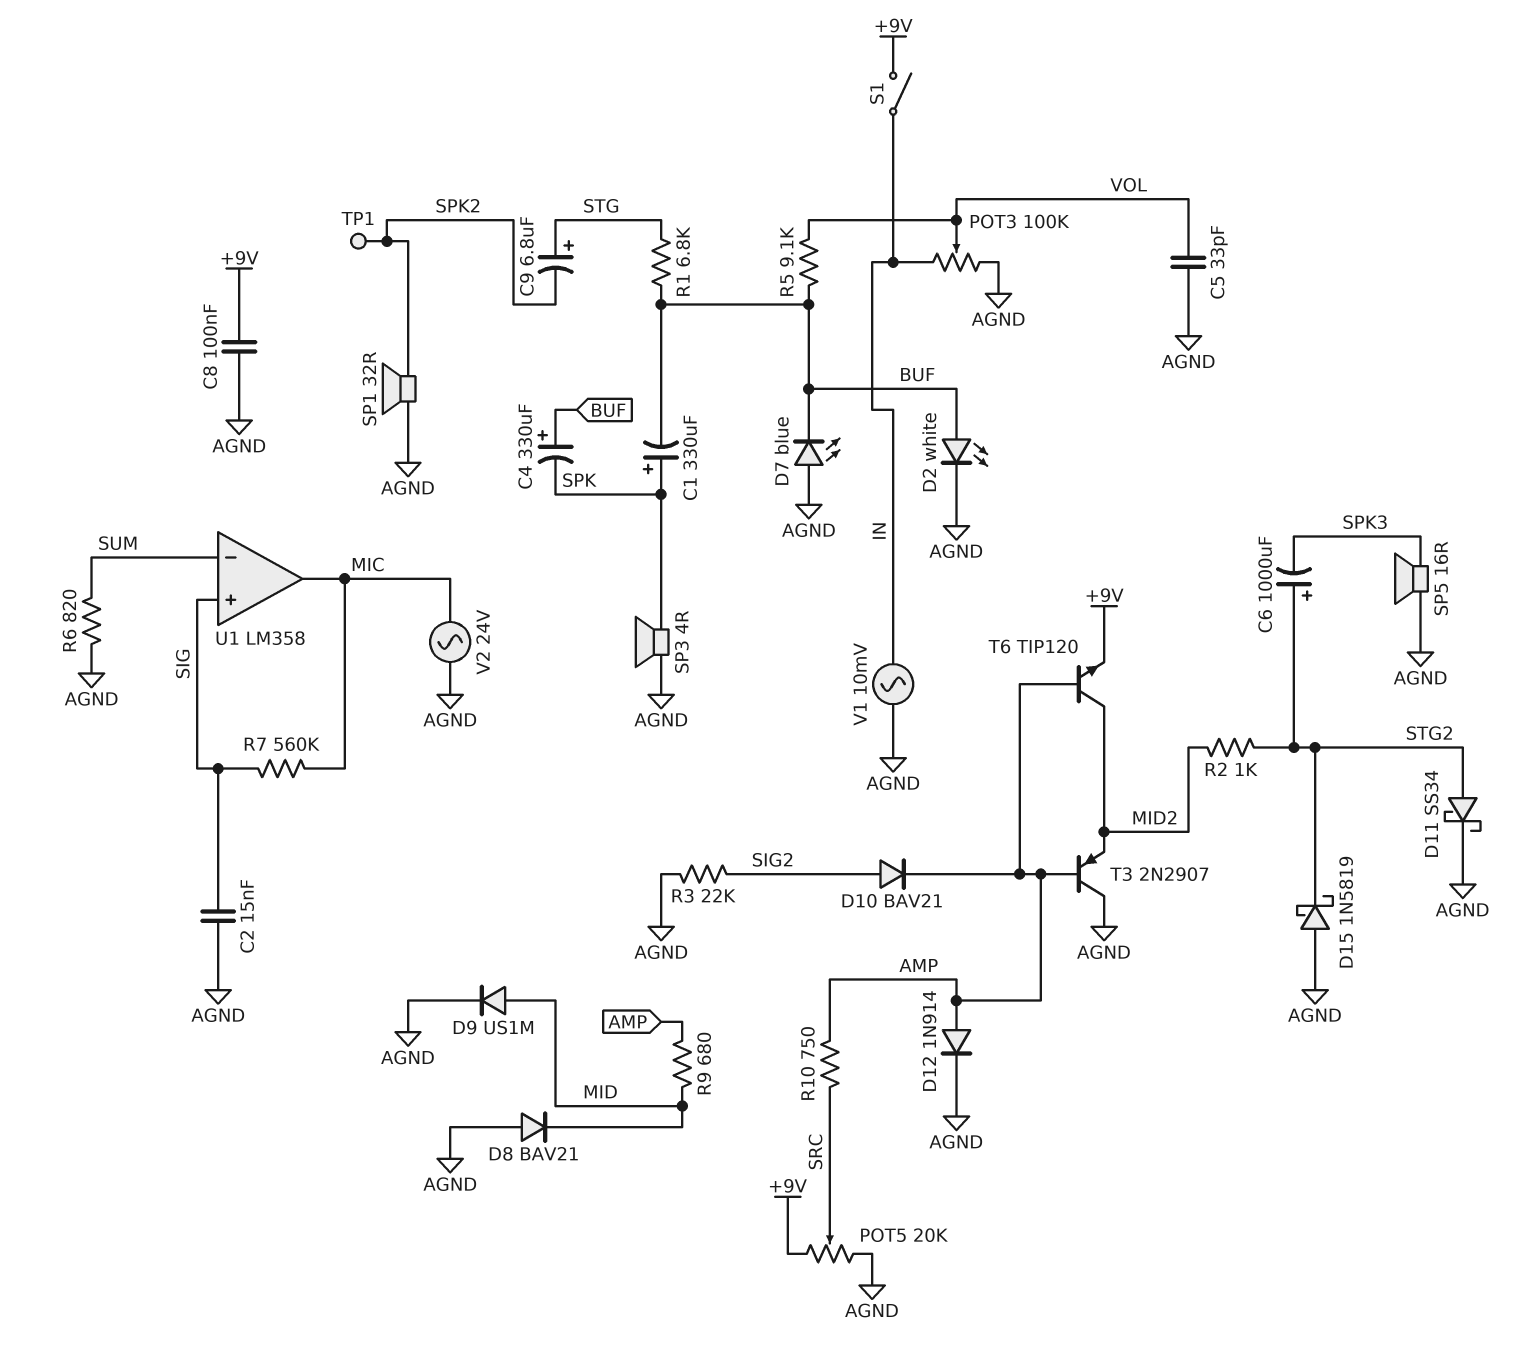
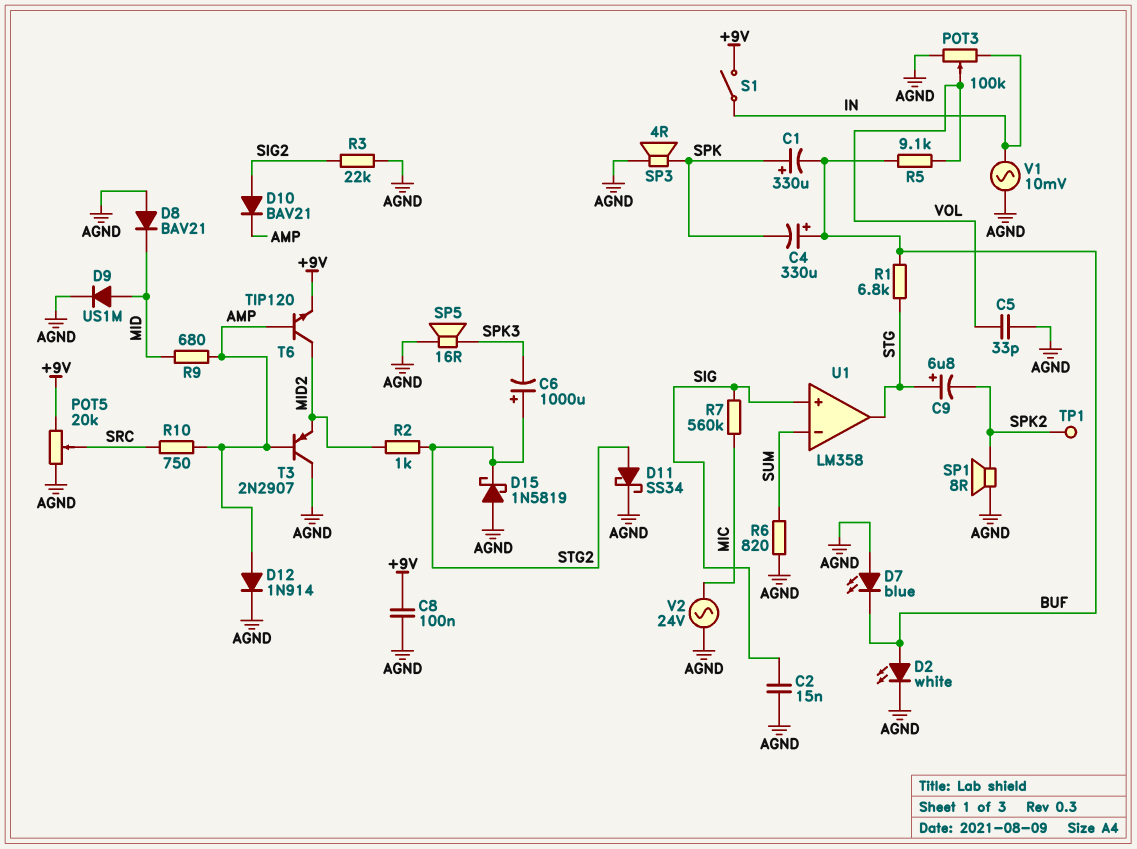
SP1: speaker 32R (AGND, SPK2) -> speaker 8R (AGND, SPK2)
U1 pin out: MIC -> STG

